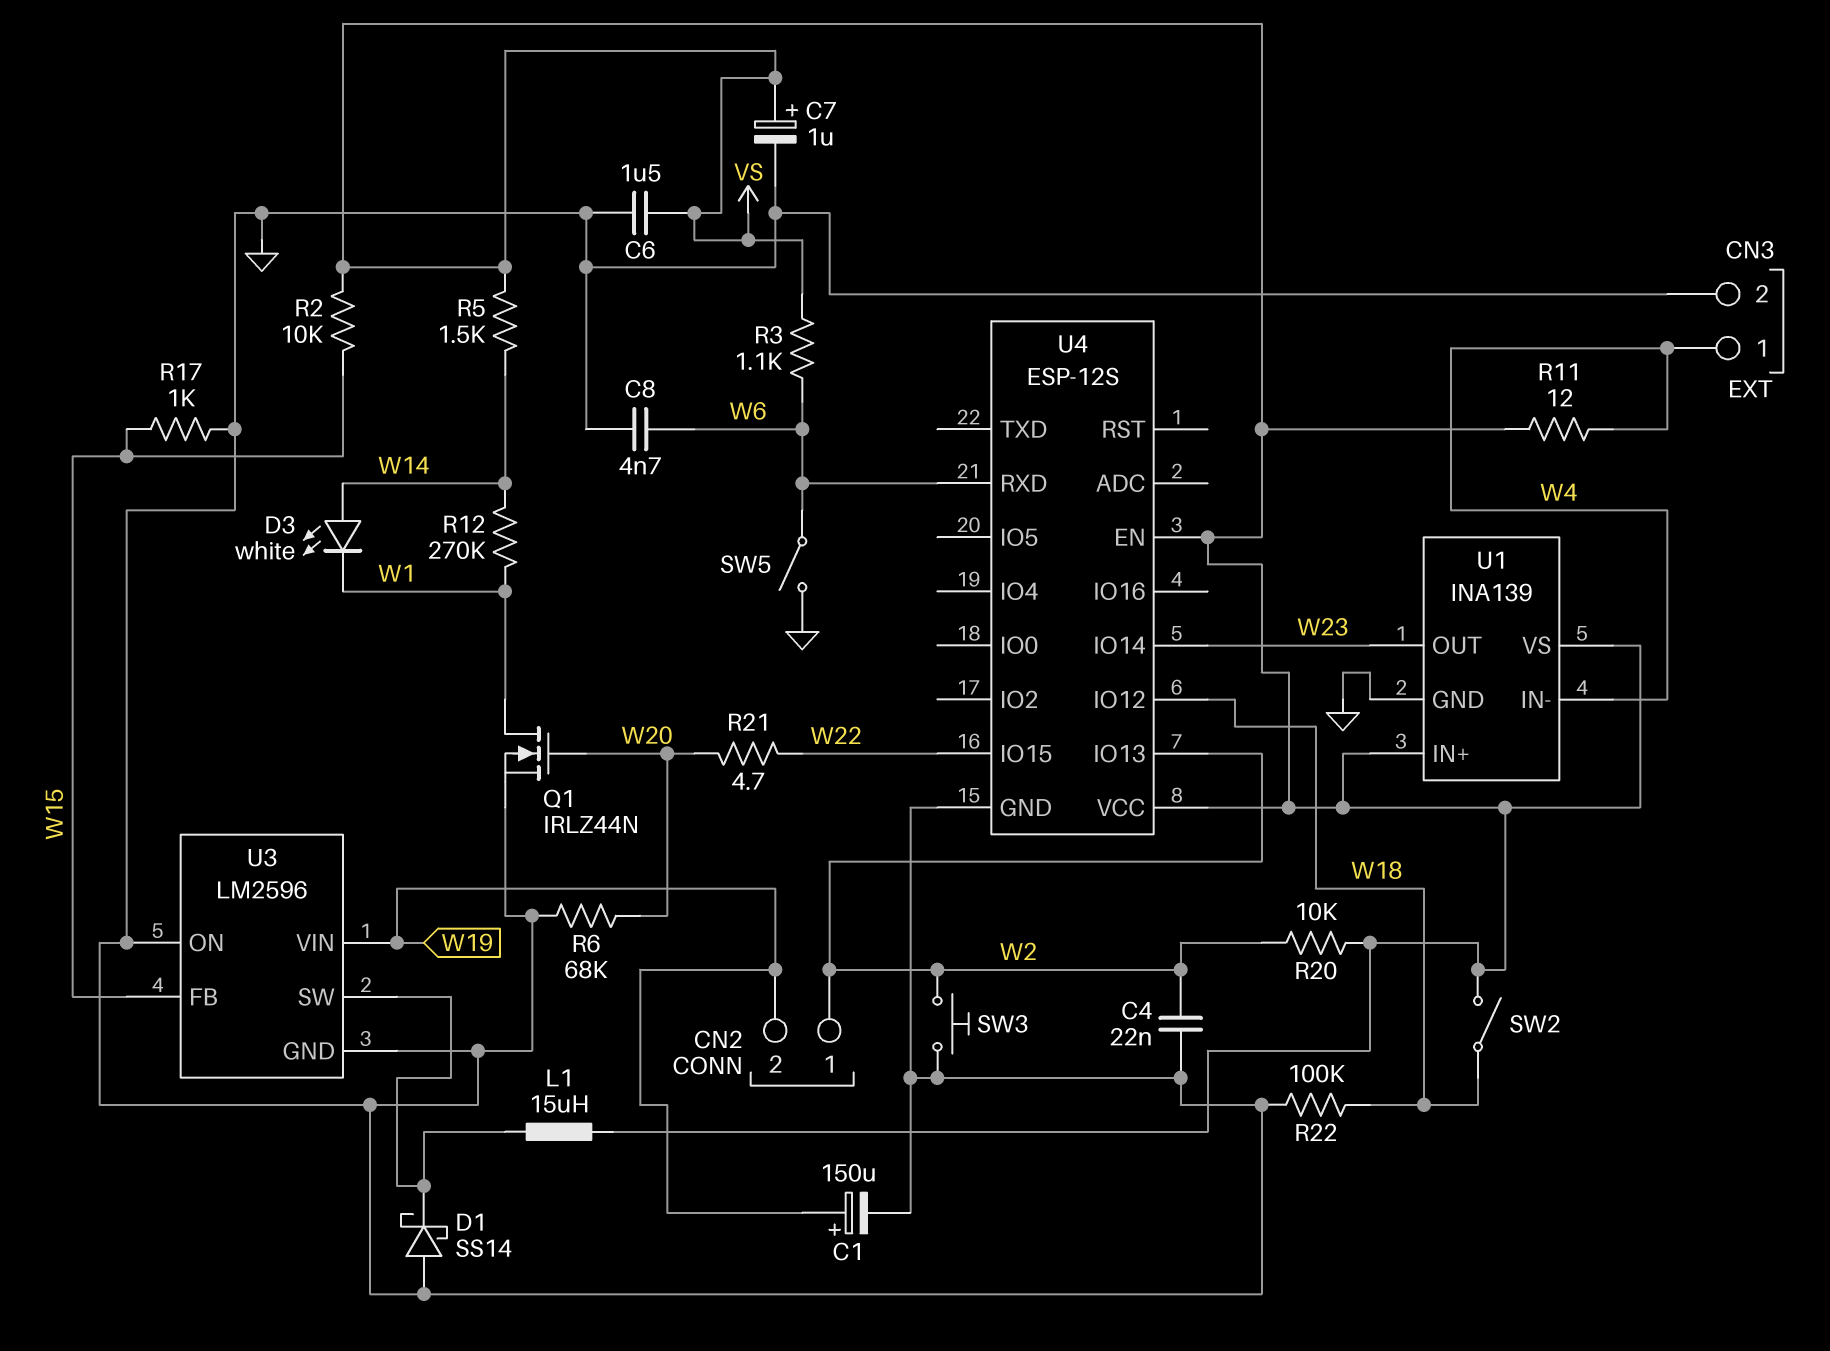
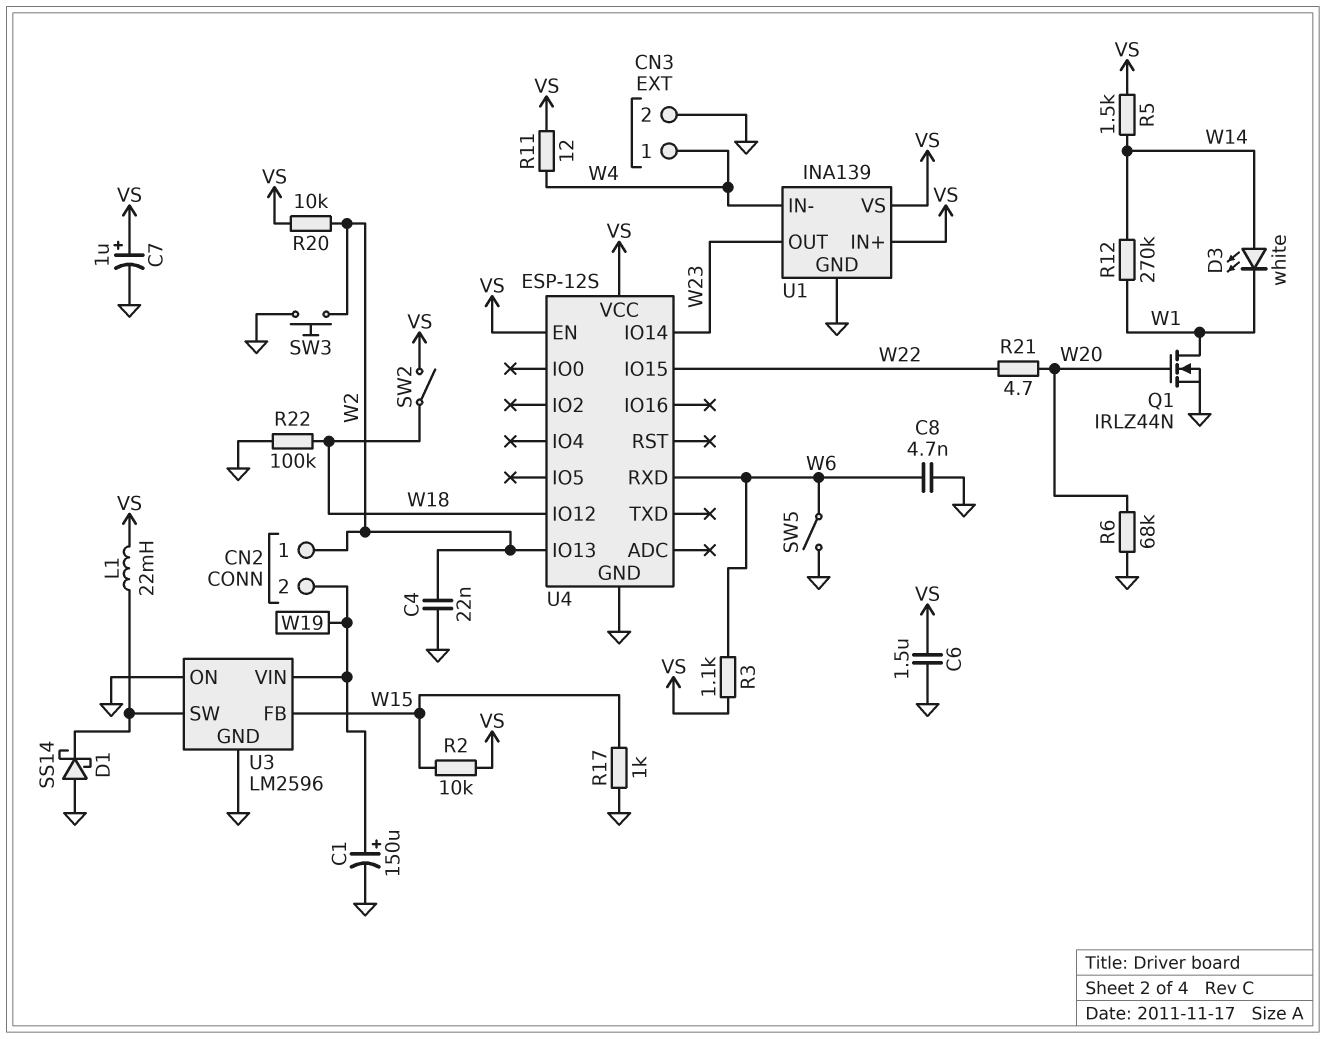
L1: 15uH (U3/SW, VS) -> 22mH (U3/SW, VS)

